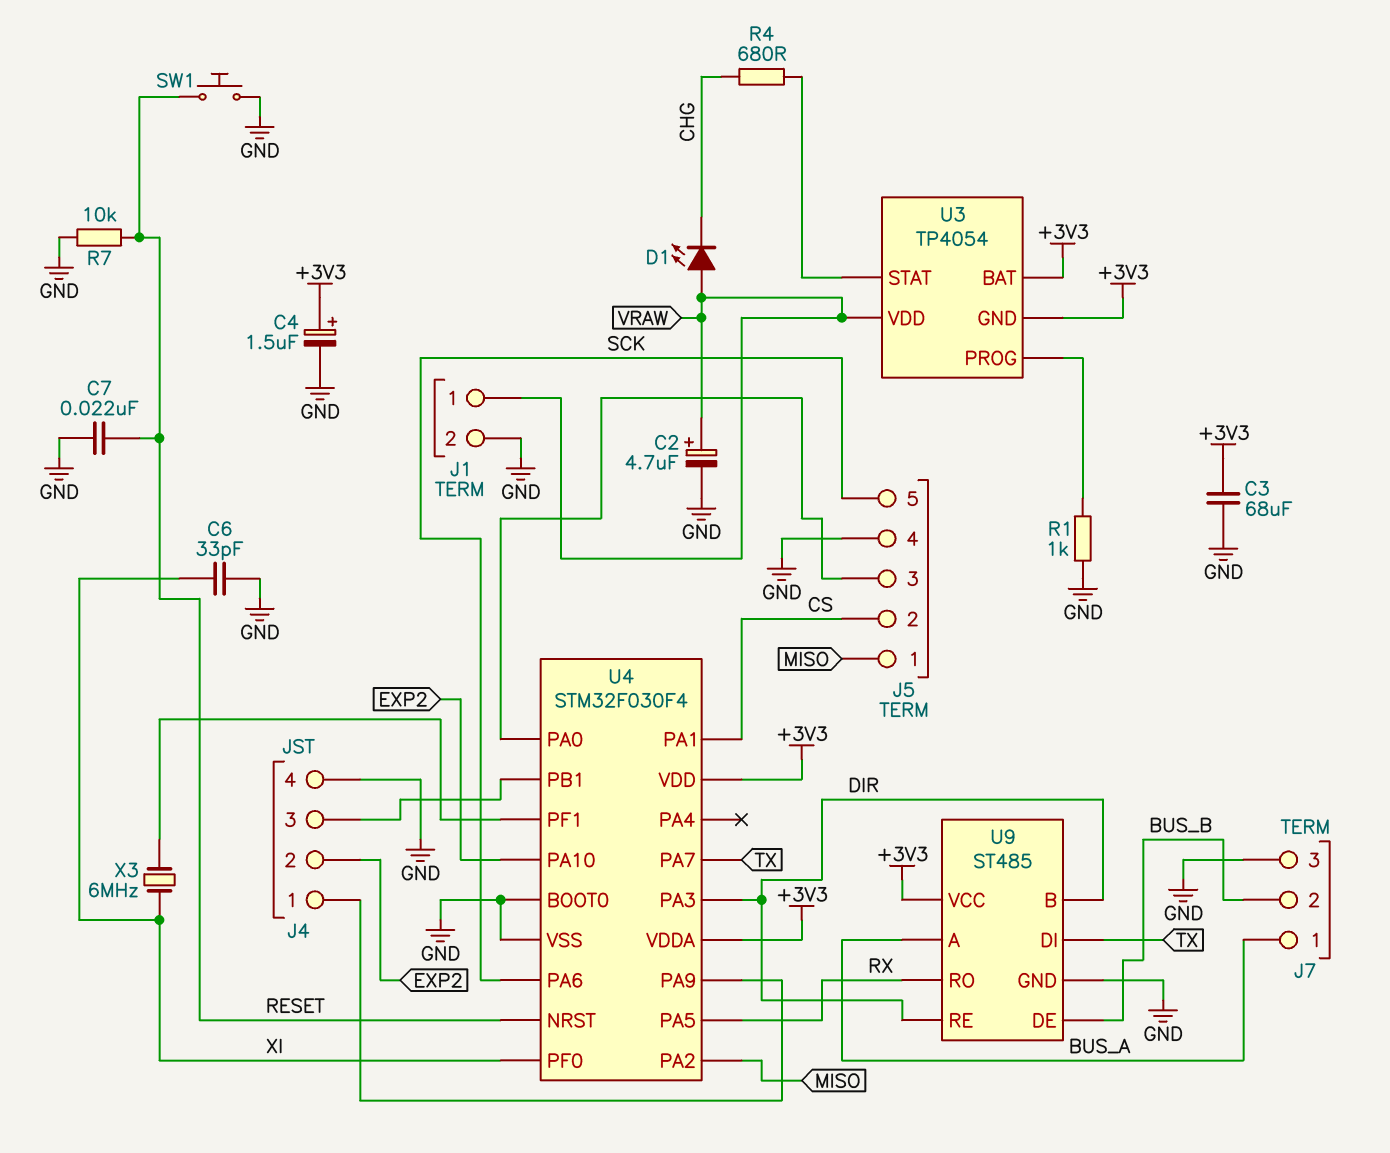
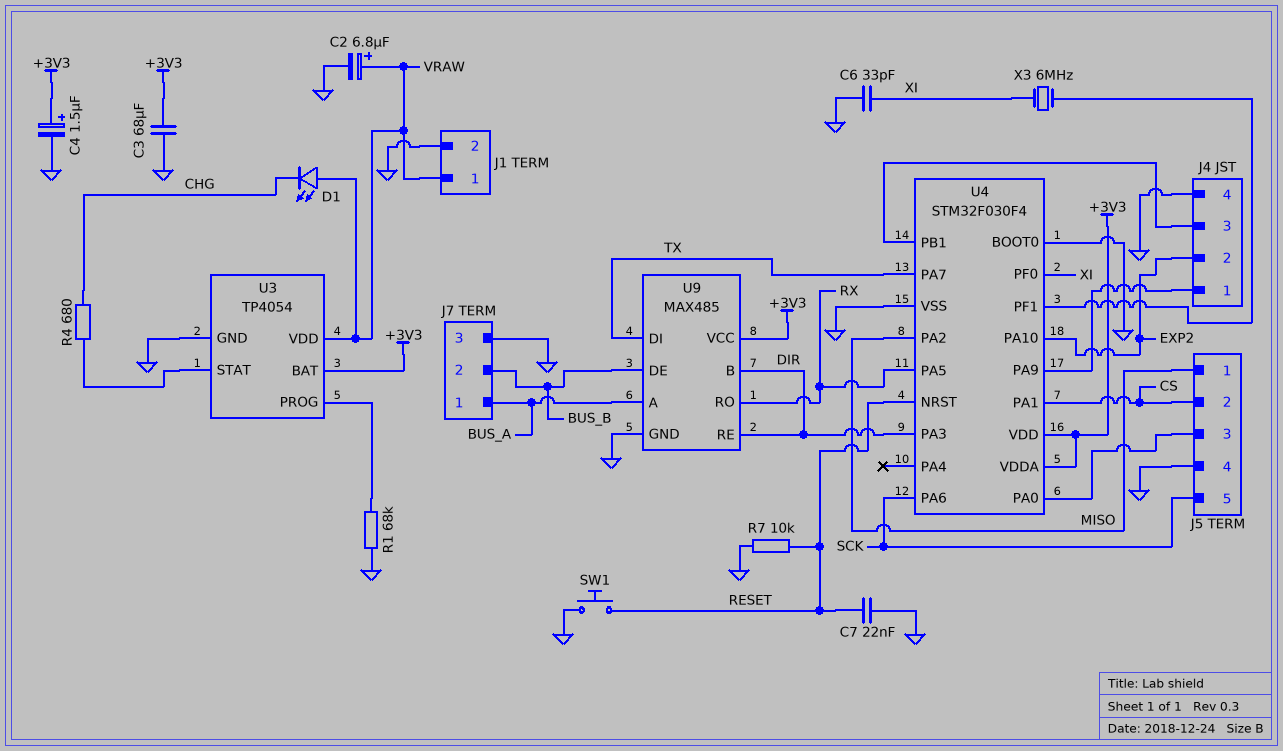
C2: 4.7uF (plus VRAW, minus GND) -> 6.8uF (plus VRAW, minus GND)
R1: 1k (GND, U3/PROG) -> 68k (GND, U3/PROG)
U3 pin GND: +3V3 -> GND
U9: ST485 -> MAX485

